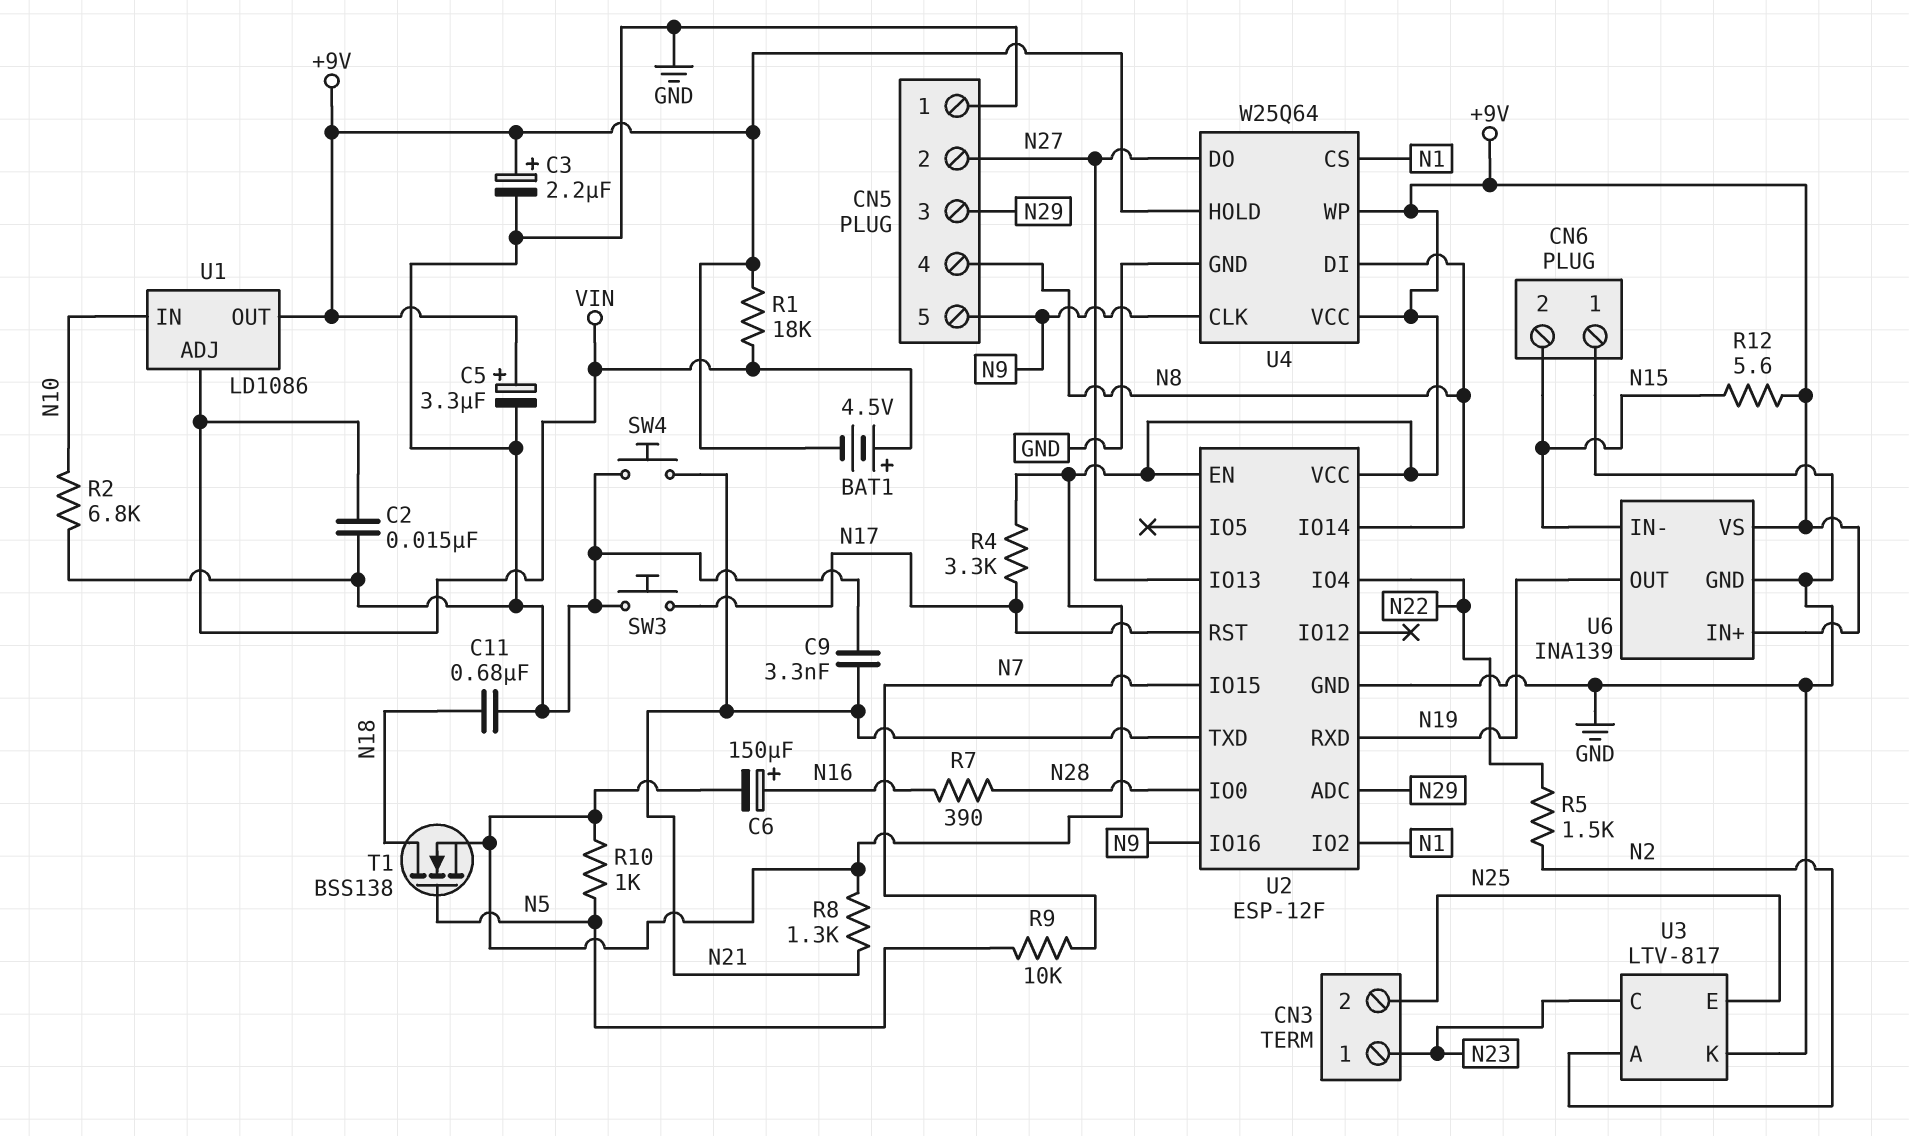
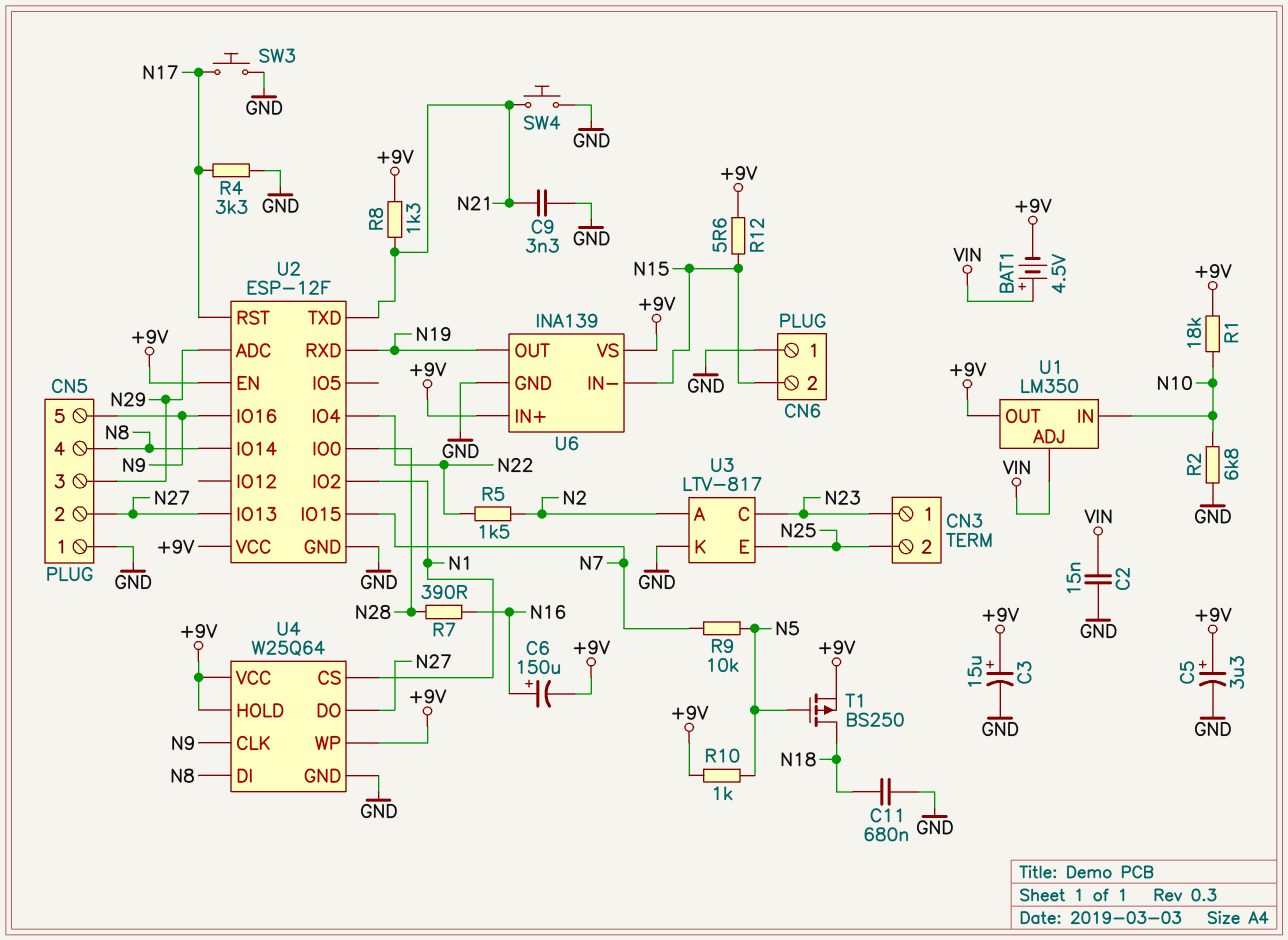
C3: 2.2uF (plus +9V, minus GND) -> 15uF (plus +9V, minus GND)
R1: 18k (+9V, VIN) -> 18k (+9V, N10)
R4: 3.3k (+9V, N17) -> 3.3k (GND, N17)
T1: NMOS BSS138 (G N5, D N18, S +9V) -> PMOS BS250 (G N5, D N18, S +9V)
U1: LD1086 -> LM350

